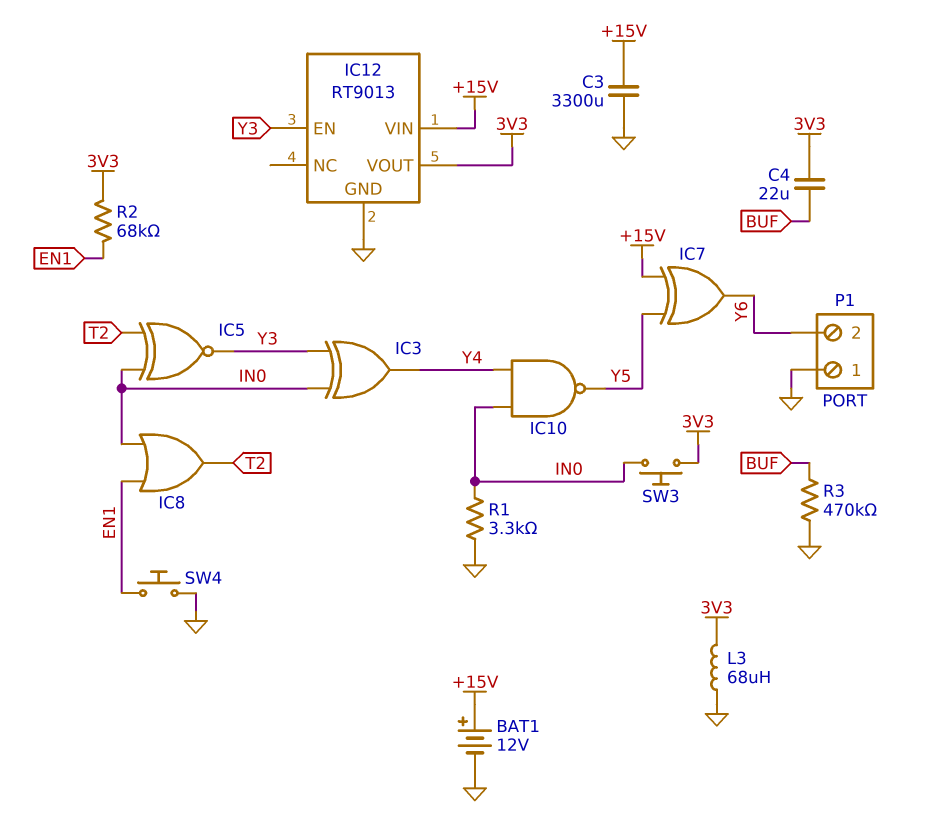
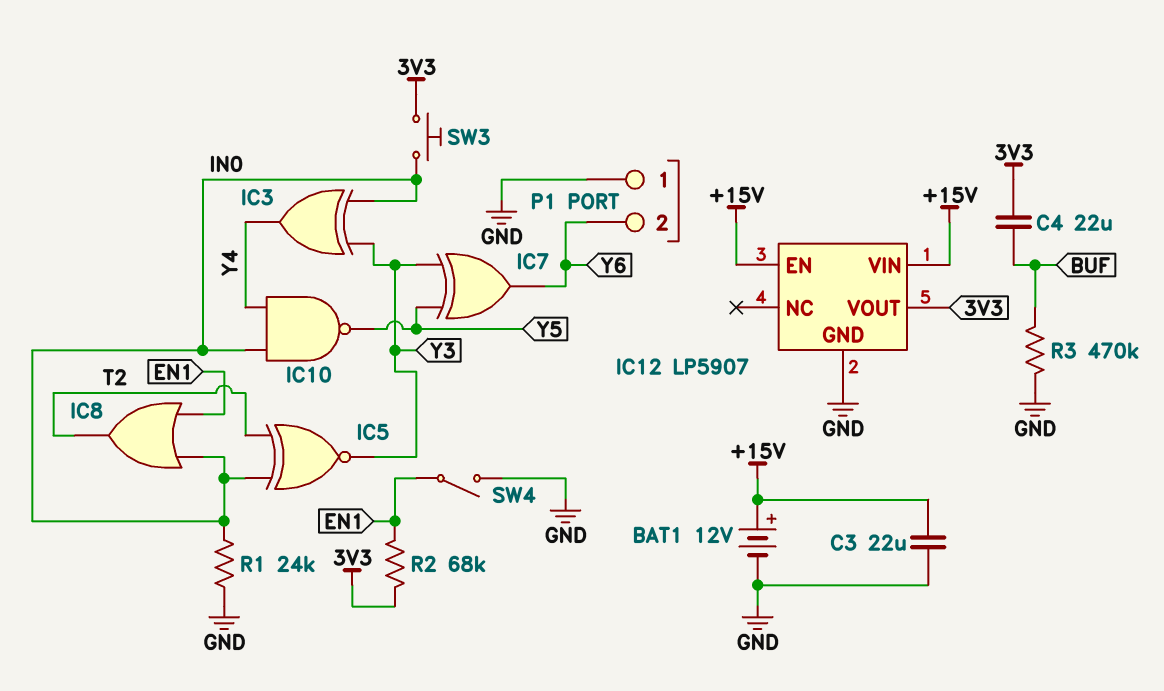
C3: 3300uF (+15V, GND) -> 22uF (+15V, GND)
IC7: XOR (in +15V, in Y5, out Y6) -> XOR (in Y3, in Y5, out Y6)
IC12: RT9013 -> LP5907
IC12 pin EN: Y3 -> +15V
L3: 68uH (3V3, GND) -> none
R1: 3.3k (GND, IN0) -> 24k (GND, IN0)
SW4: button (EN1, GND) -> switch (EN1, GND)

